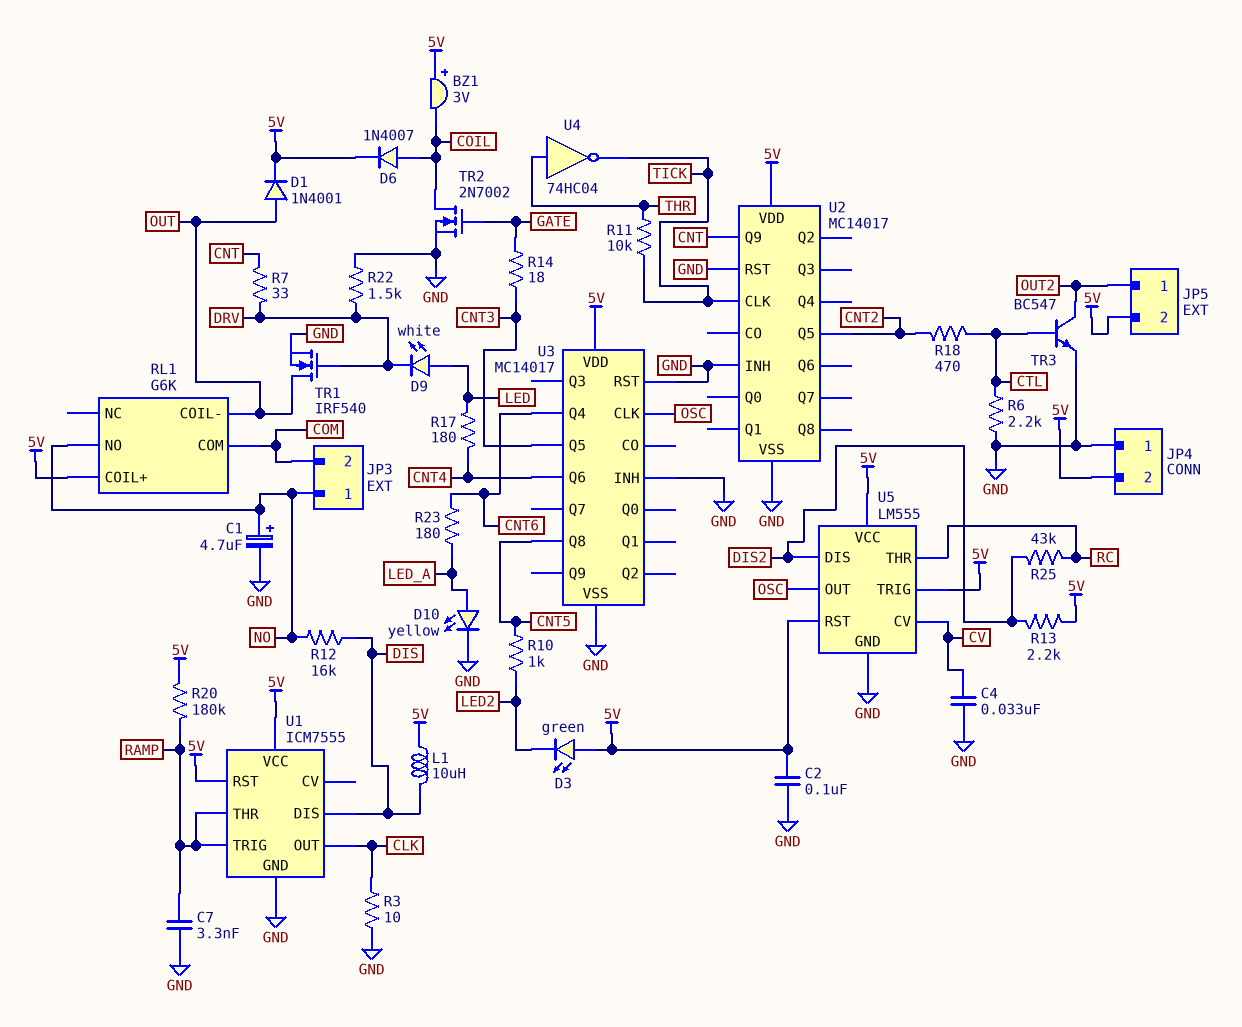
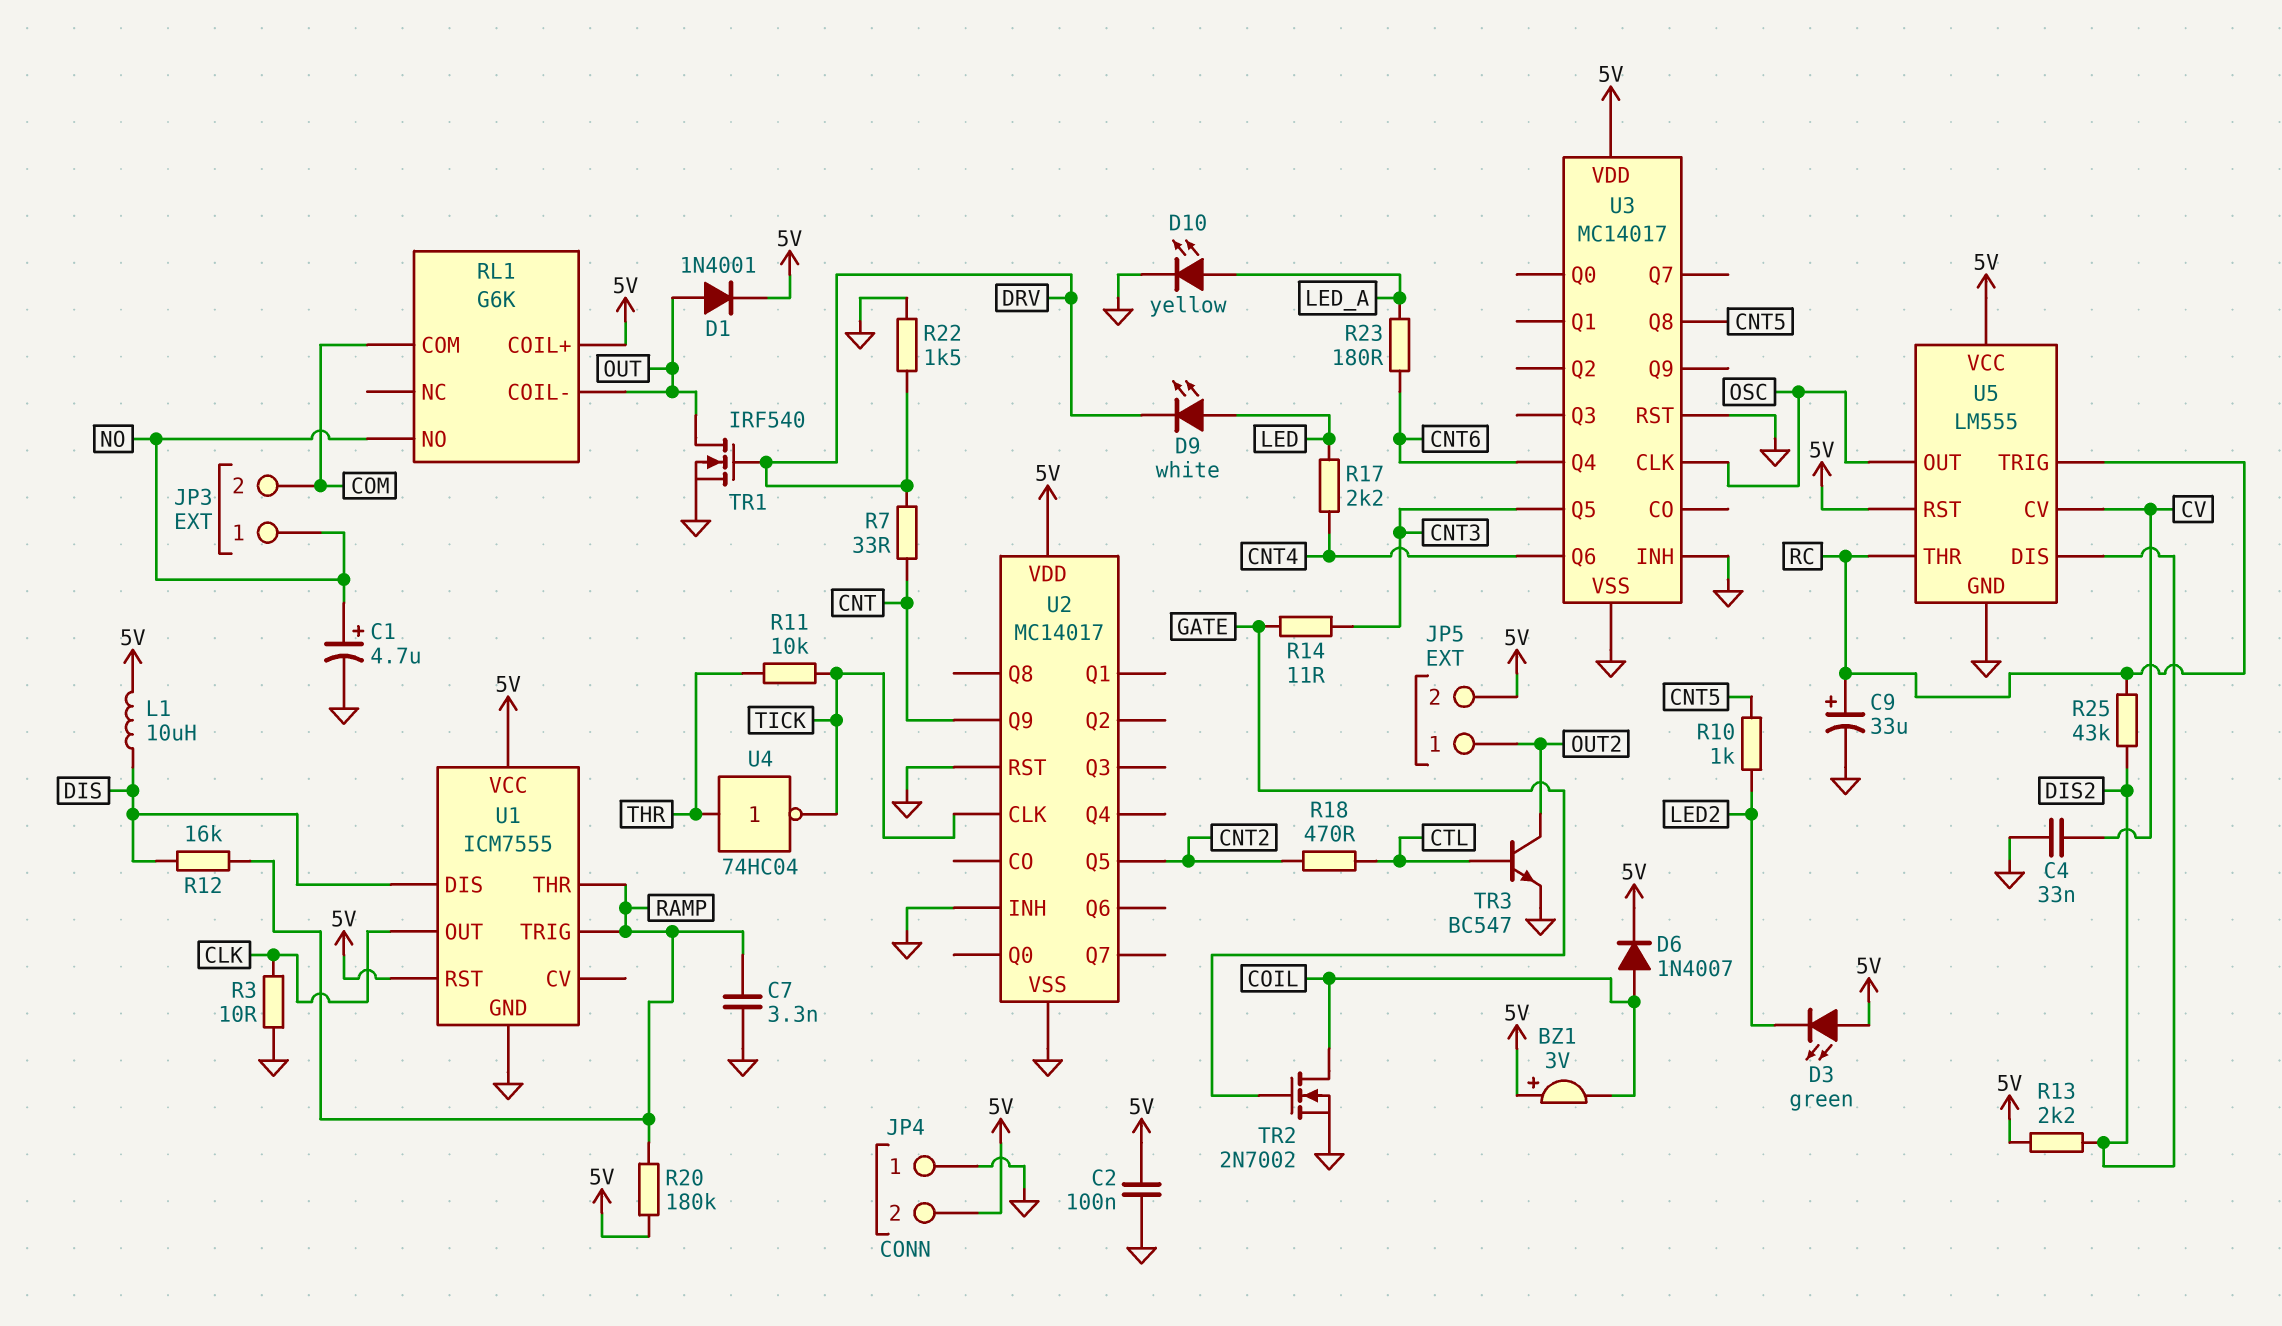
C9: none -> 33uF (plus RC, minus GND)
R6: 2.2k (CTL, GND) -> none
R12: 16k (DIS, NO) -> 16k (DIS, RAMP)
R14: 18 (CNT3, GATE) -> 11 (CNT3, GATE)
R17: 180 (CNT4, LED) -> 2.2k (CNT4, LED)
U5 pin TRIG: 5V -> RC

